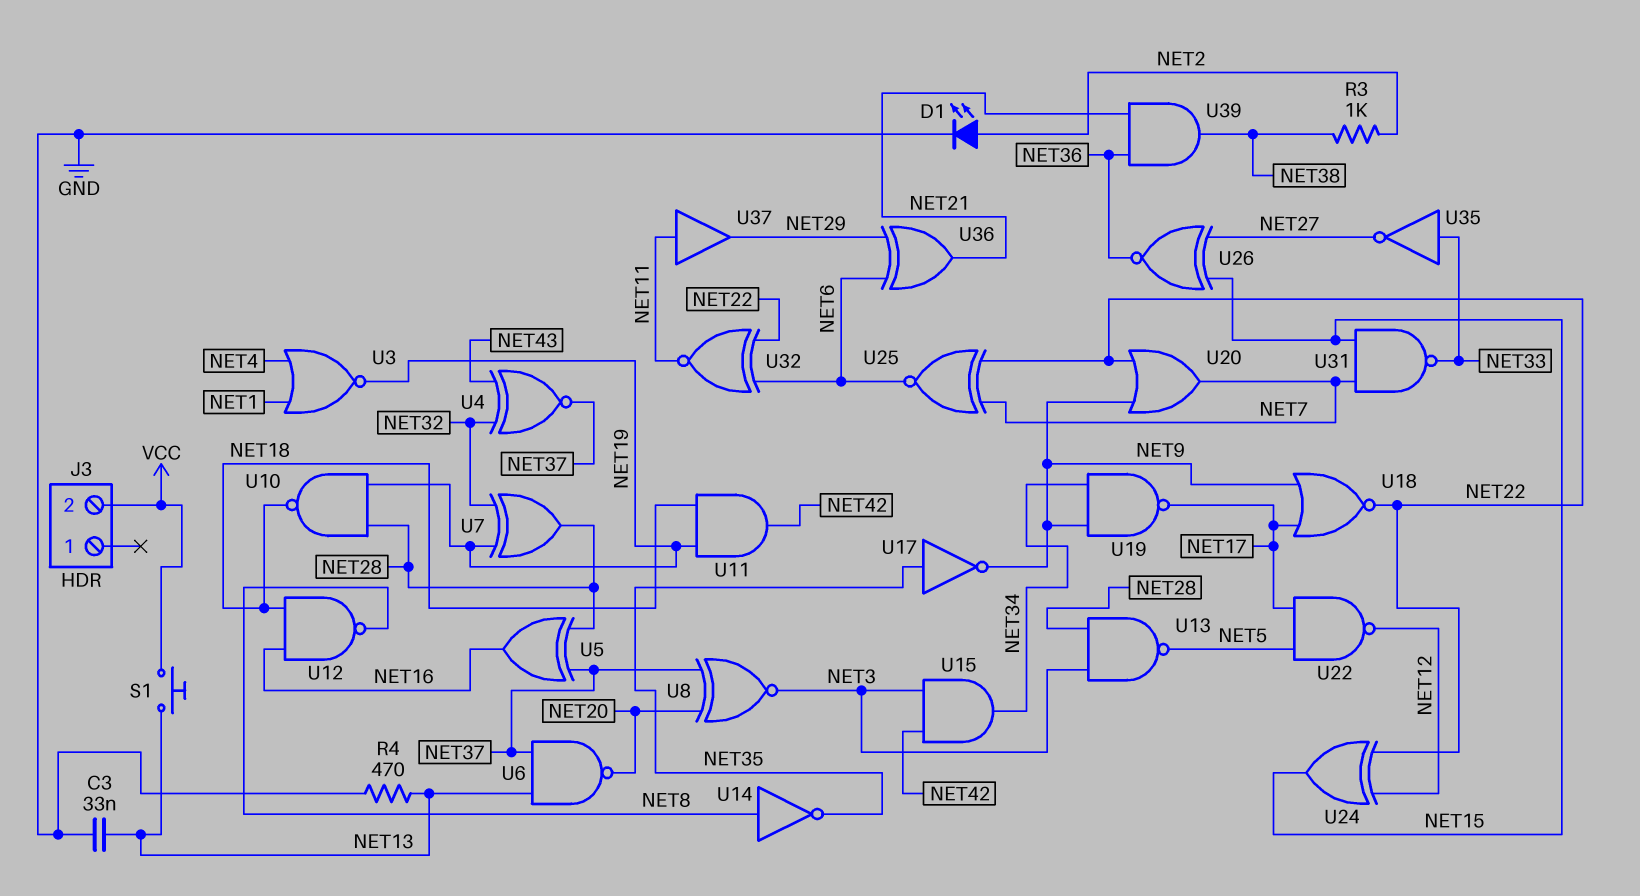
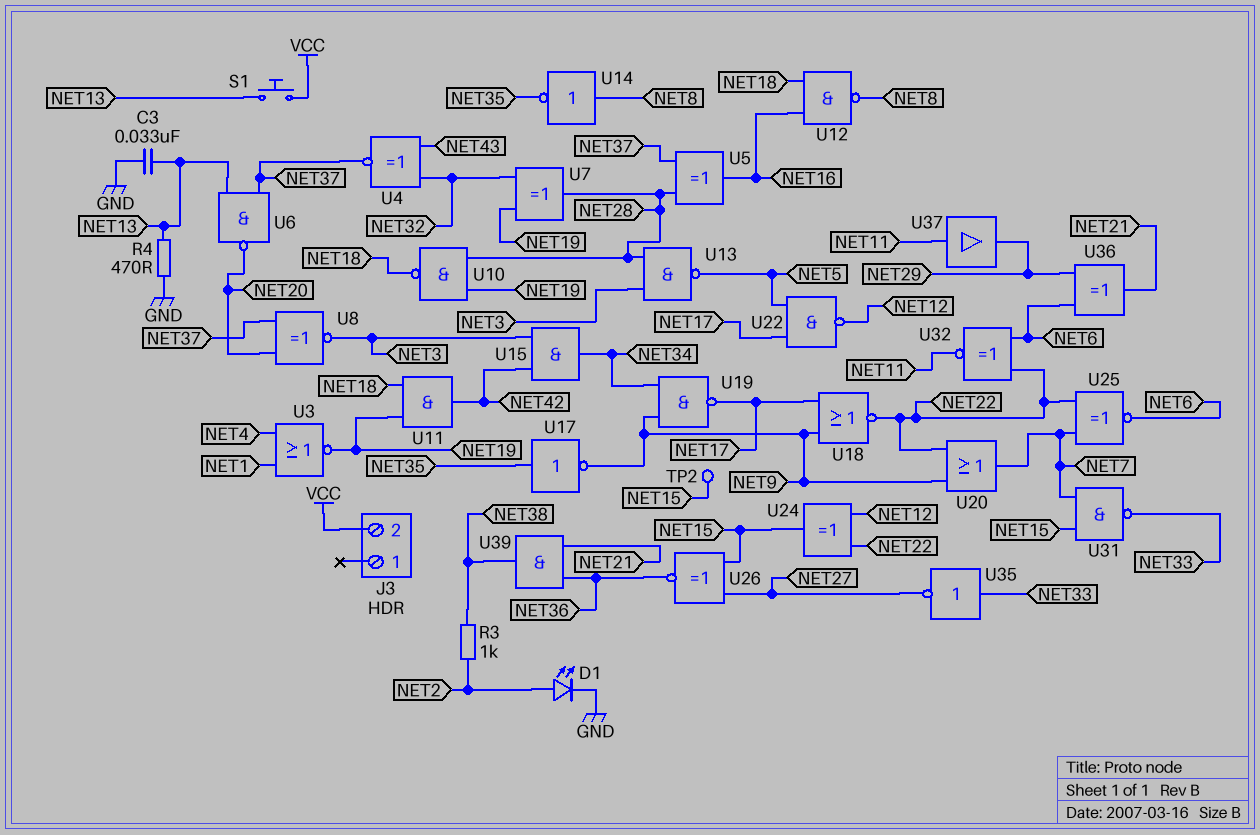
TP2: none -> test point (NET15)

